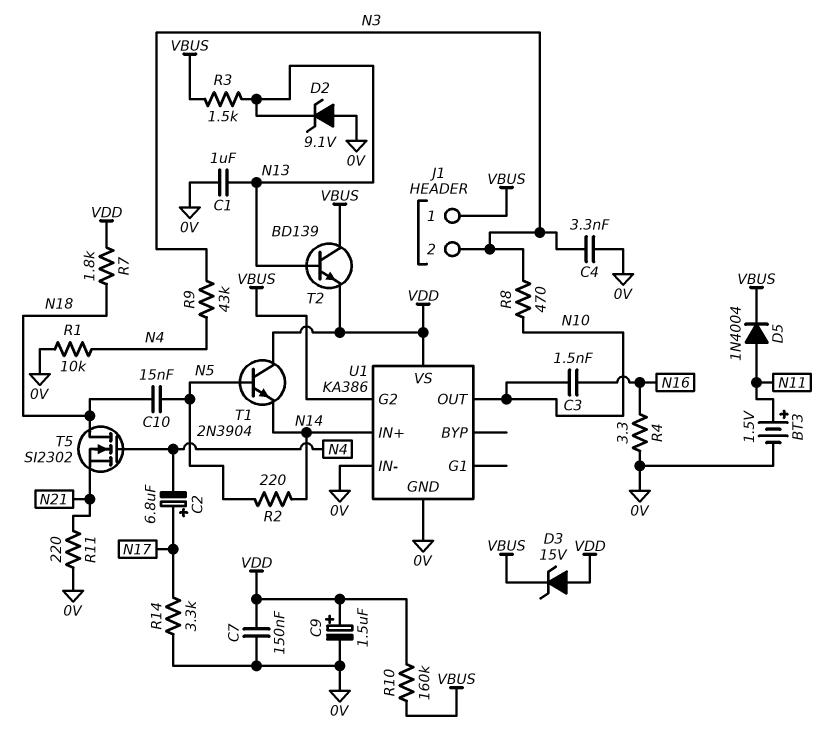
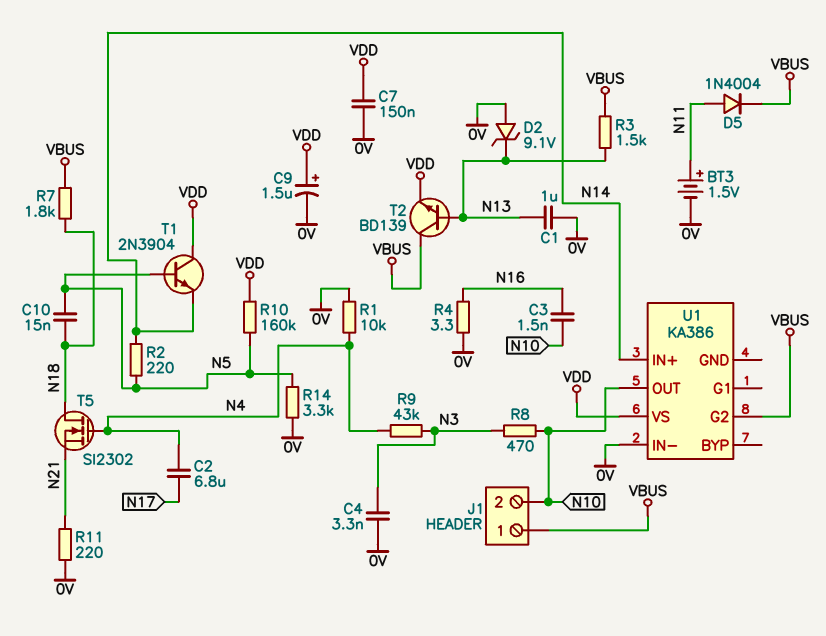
C2: 6.8uF (plus N17, minus N4) -> 6.8uF (N4, N17)
D3: zener 15V (A VDD, K VBUS) -> none
J1 pin 2: N3 -> N10
R7: 1.8k (N18, VDD) -> 1.8k (N18, VBUS)
R10: 160k (VBUS, VDD) -> 160k (N5, VDD)
R14: 3.3k (0V, N17) -> 3.3k (0V, N5)
U1 pin GND: 0V -> none

